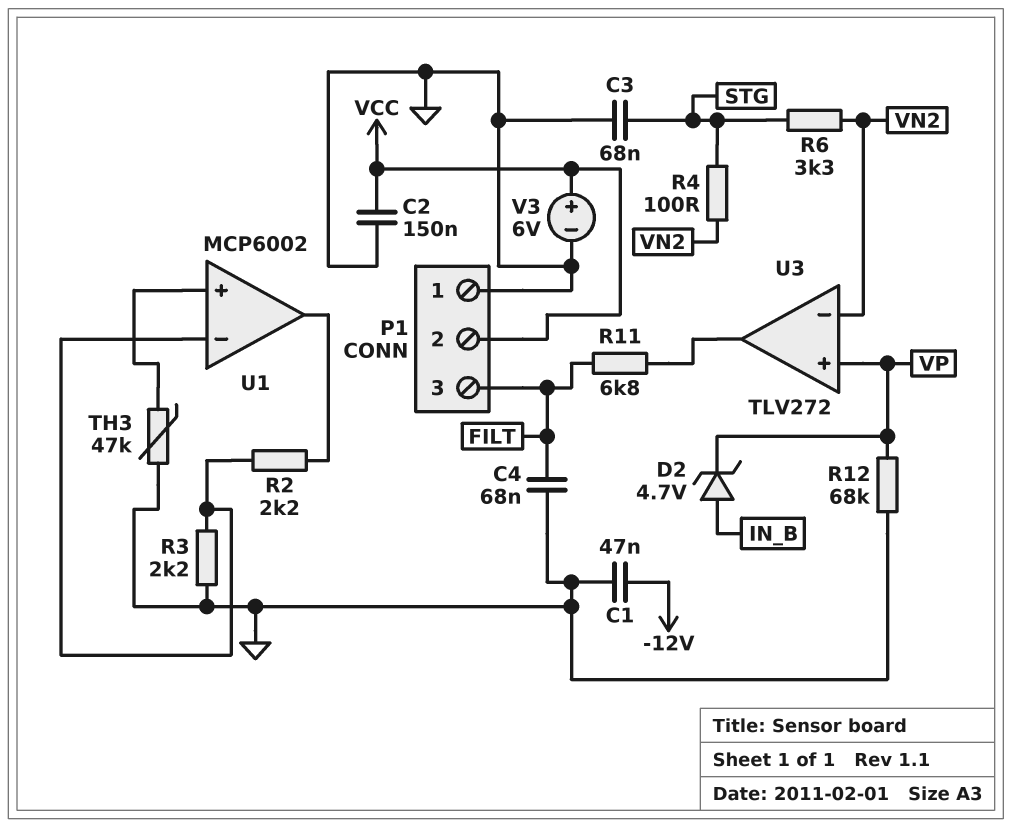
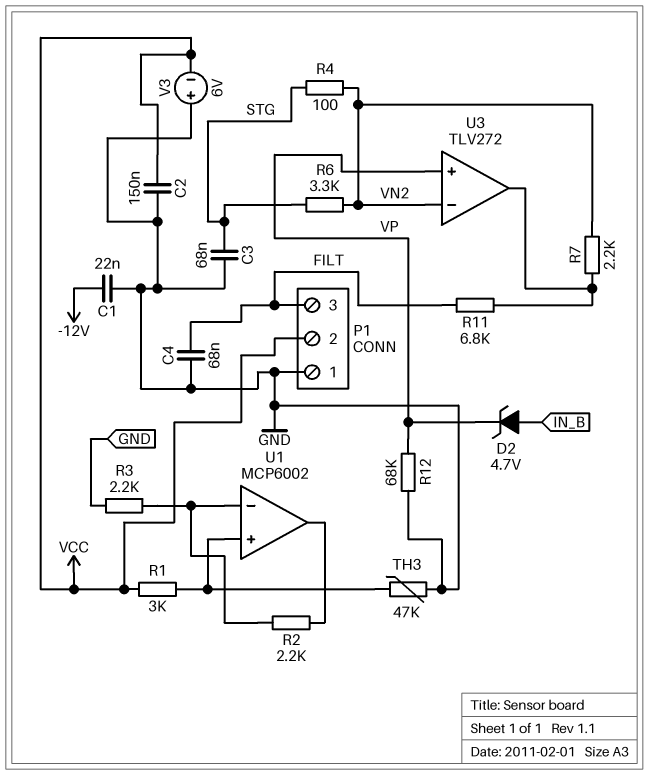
C1: 47nF (-12V, GND) -> 22nF (-12V, GND)
R1: none -> 3k (U1/in+, VCC)
R7: none -> 2.2k (U3/out, VN2)
V3: 6V (plus VCC, minus GND) -> 6V (plus GND, minus VCC)

